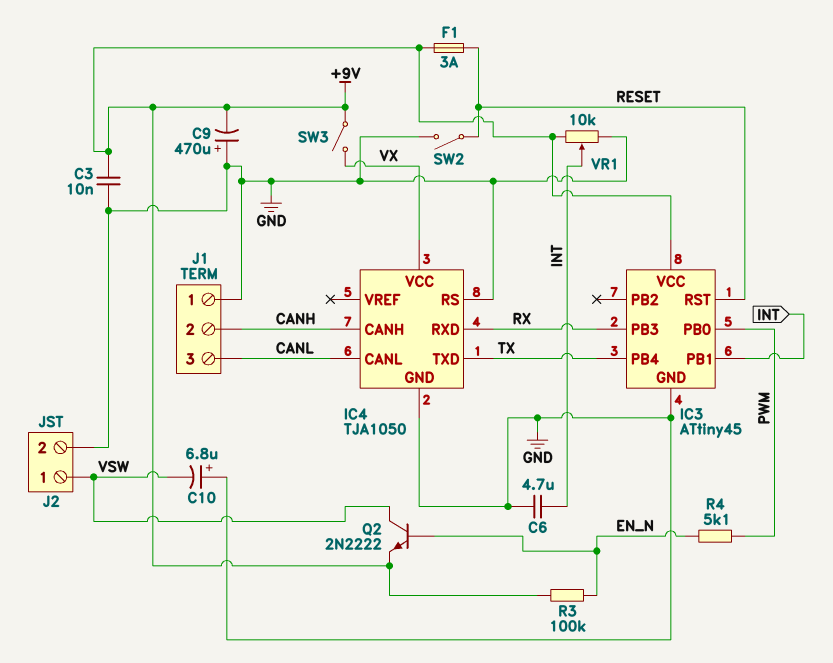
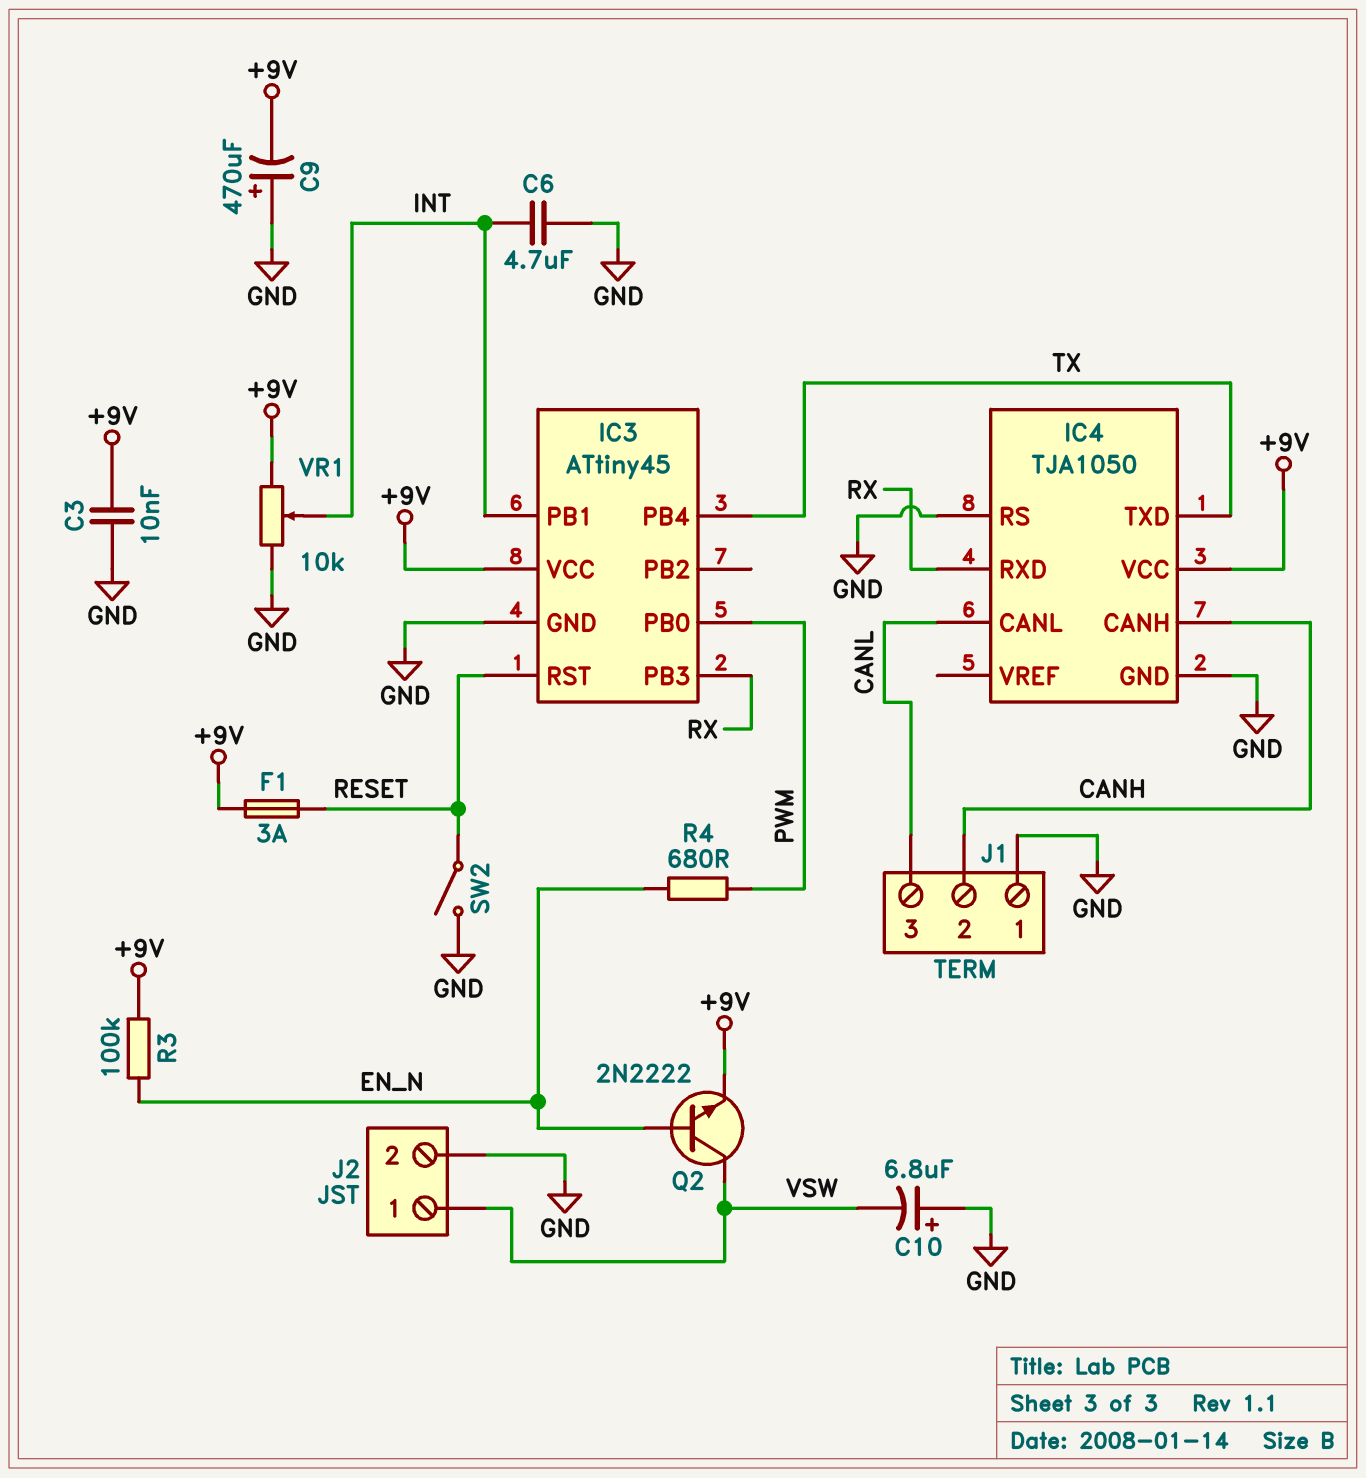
IC4 pin VCC: VX -> +9V
R4: 5.1k (EN_N, PWM) -> 680 (EN_N, PWM)
SW3: switch (+9V, VX) -> none

